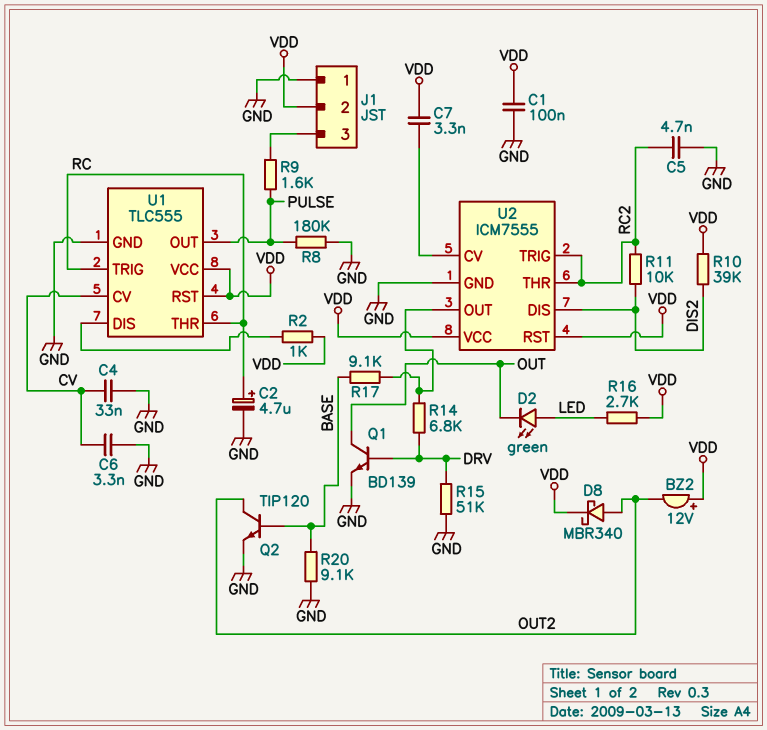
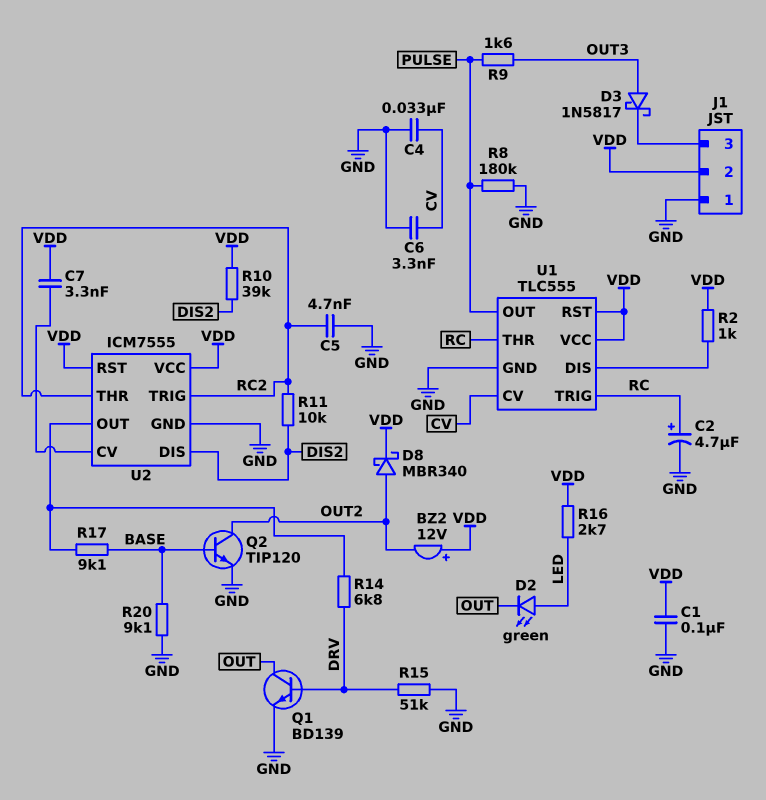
D3: none -> schottky 1N5817 (A OUT3, K J1/3)
R9: 1.6k (J1/3, PULSE) -> 1.6k (OUT3, PULSE)

